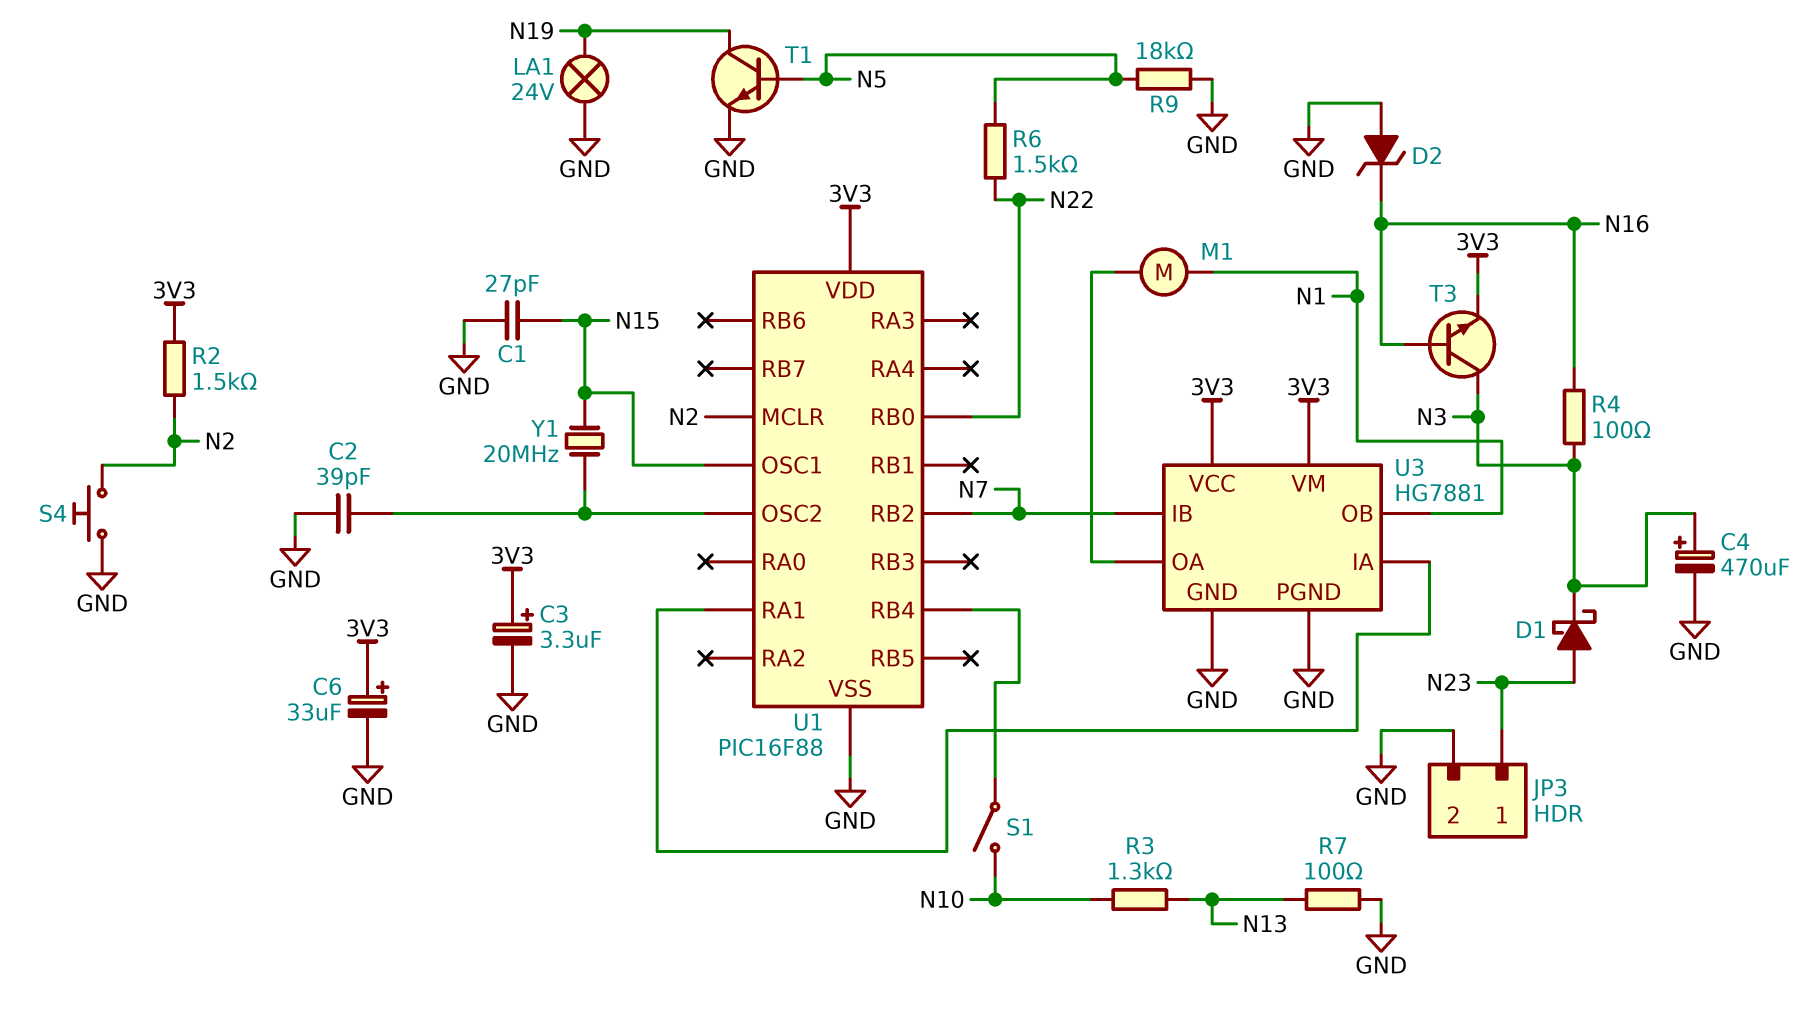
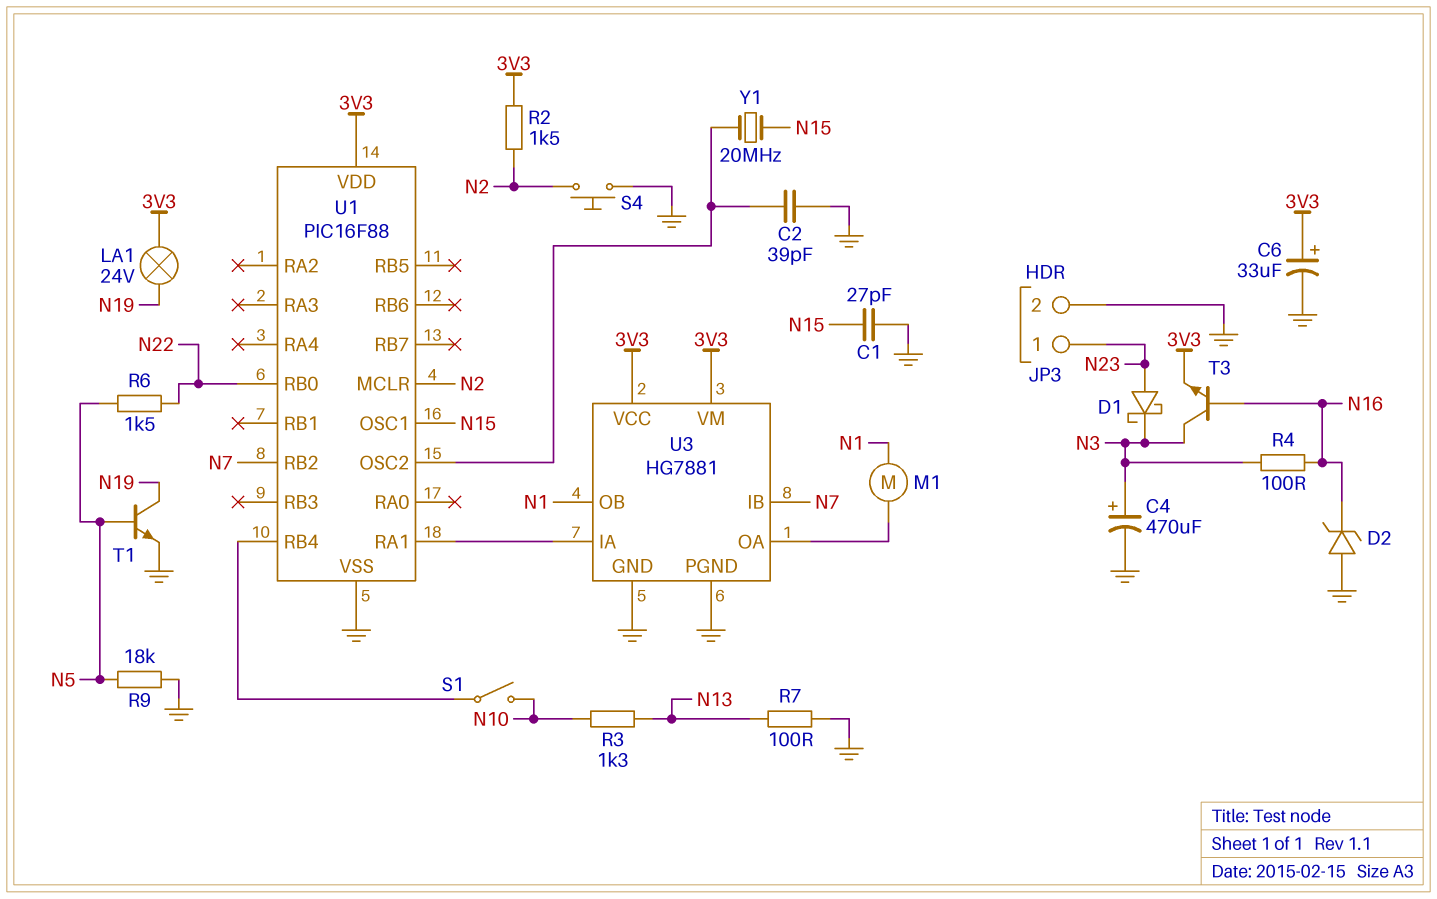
C3: 3.3uF (plus 3V3, minus GND) -> none
LA1: lamp 24V (GND, N19) -> lamp 24V (3V3, N19)

